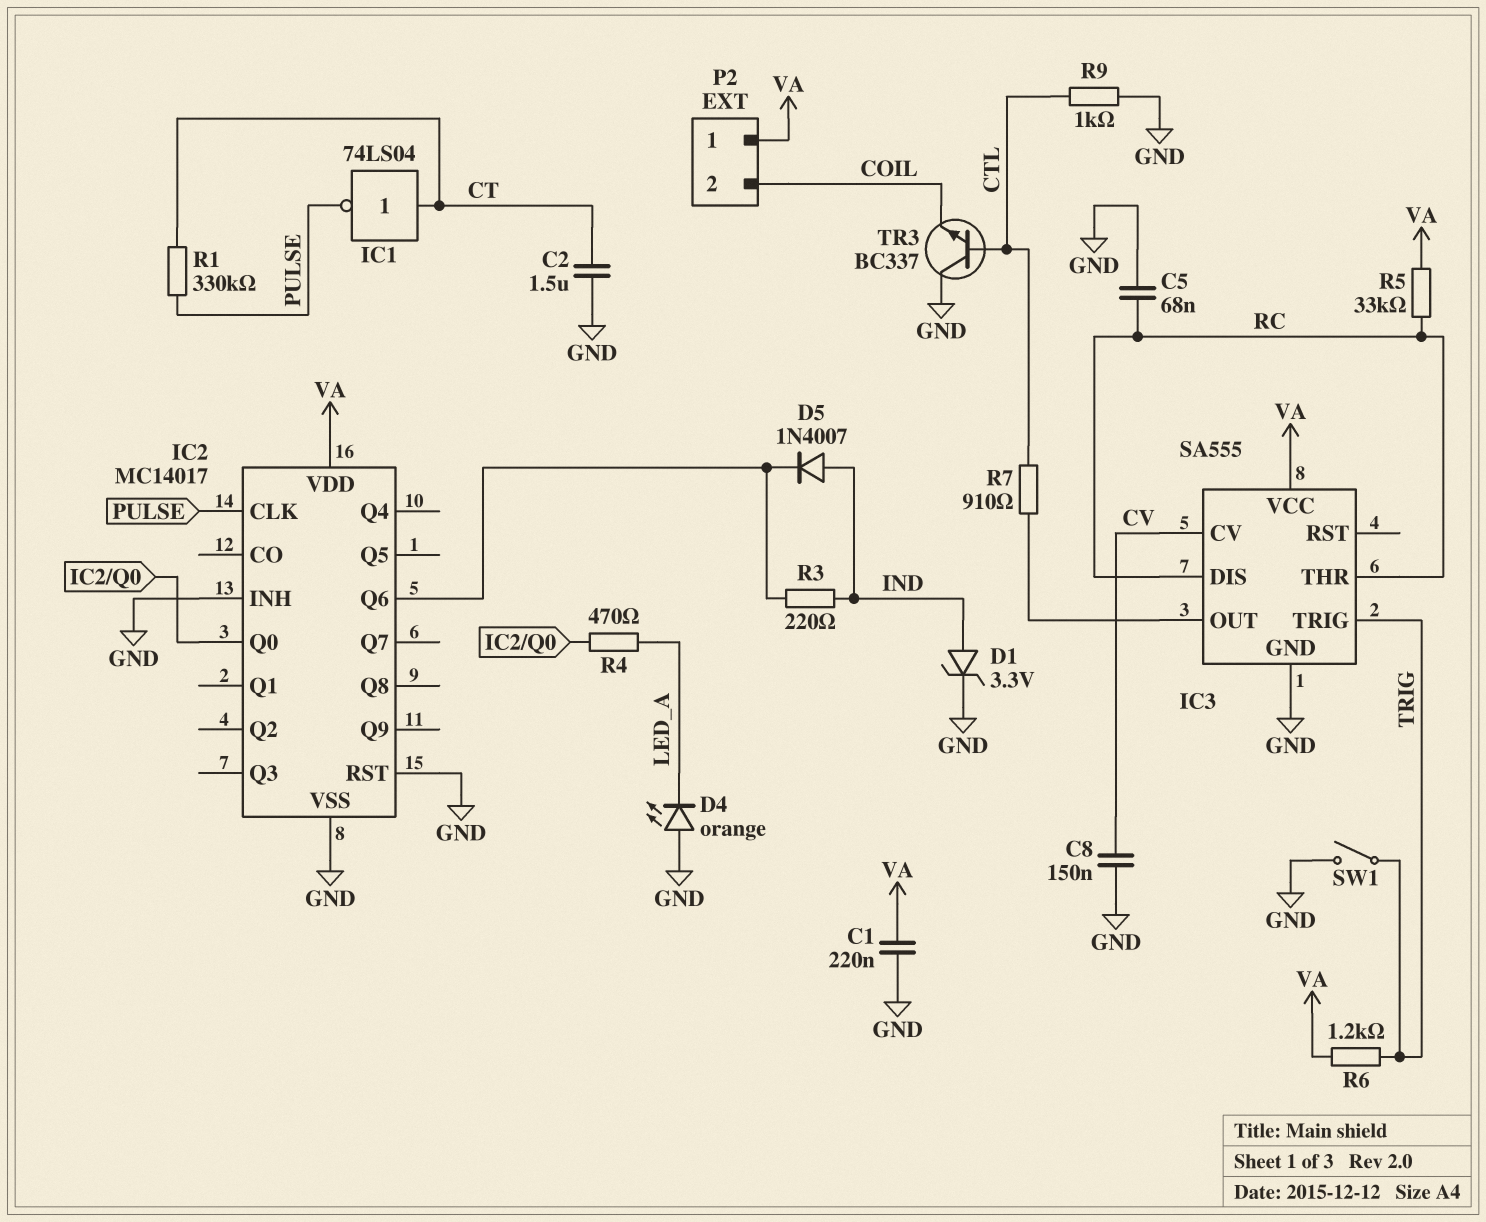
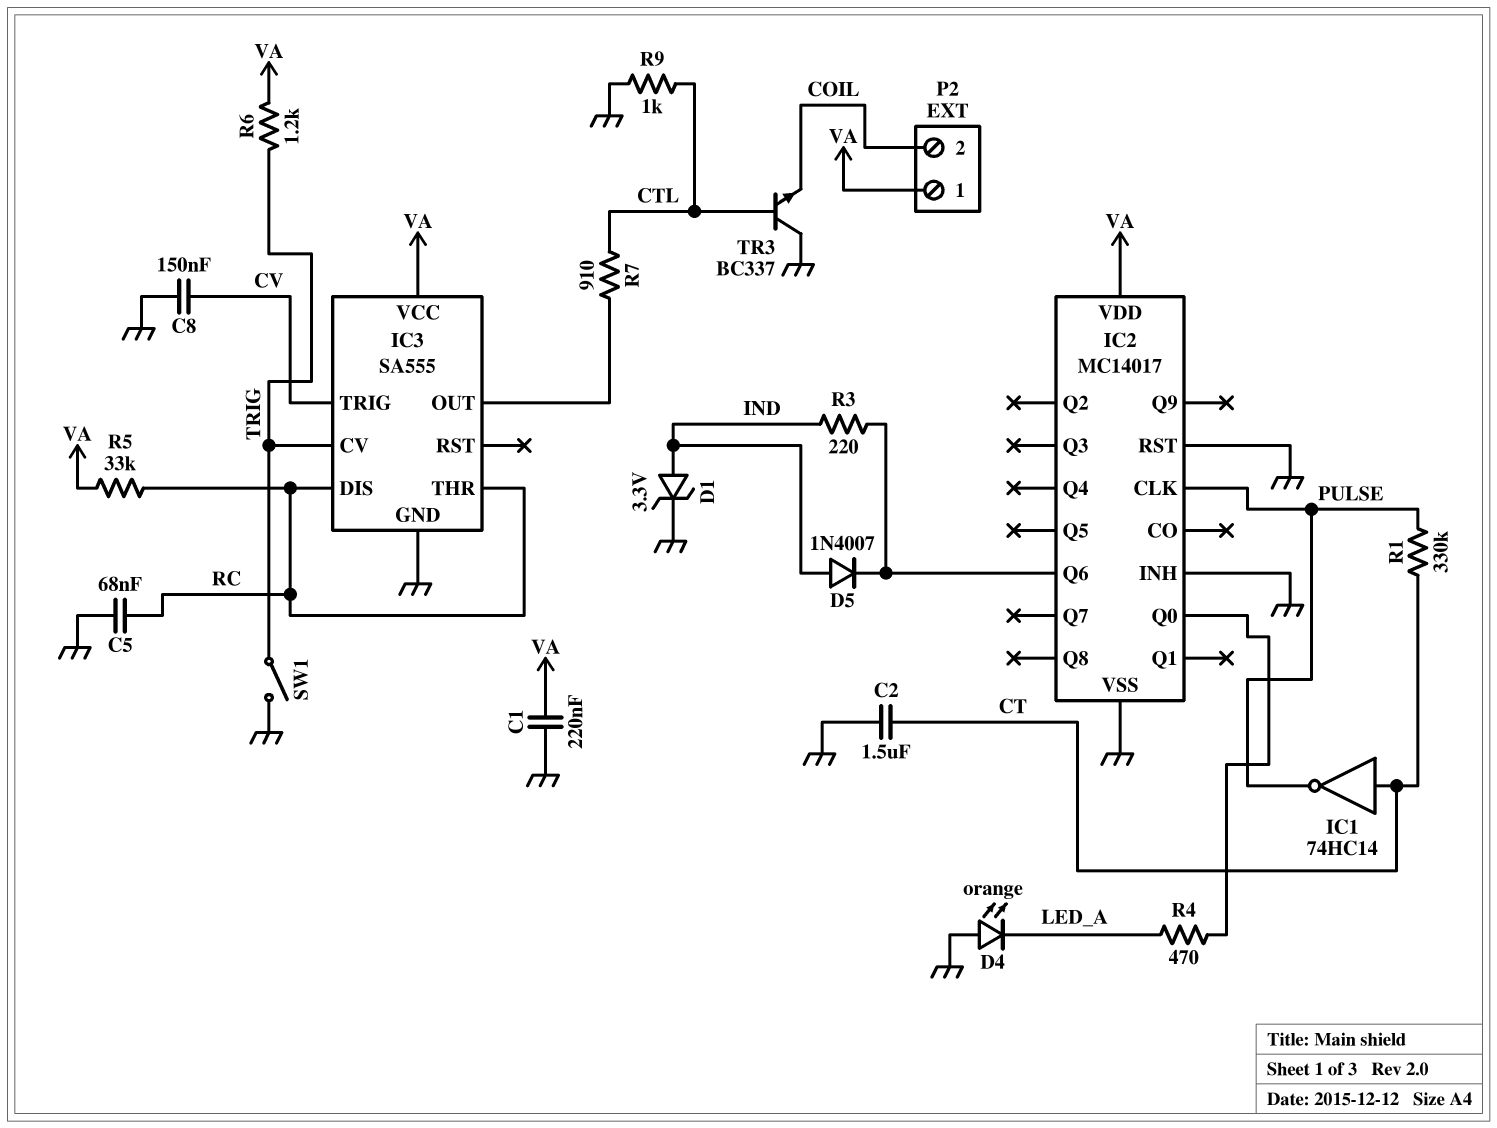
IC1: NOT 74LS04 (in CT, out PULSE) -> NOT 74HC14 (in CT, out PULSE)
IC3 pin CV: CV -> TRIG
IC3 pin TRIG: TRIG -> CV

